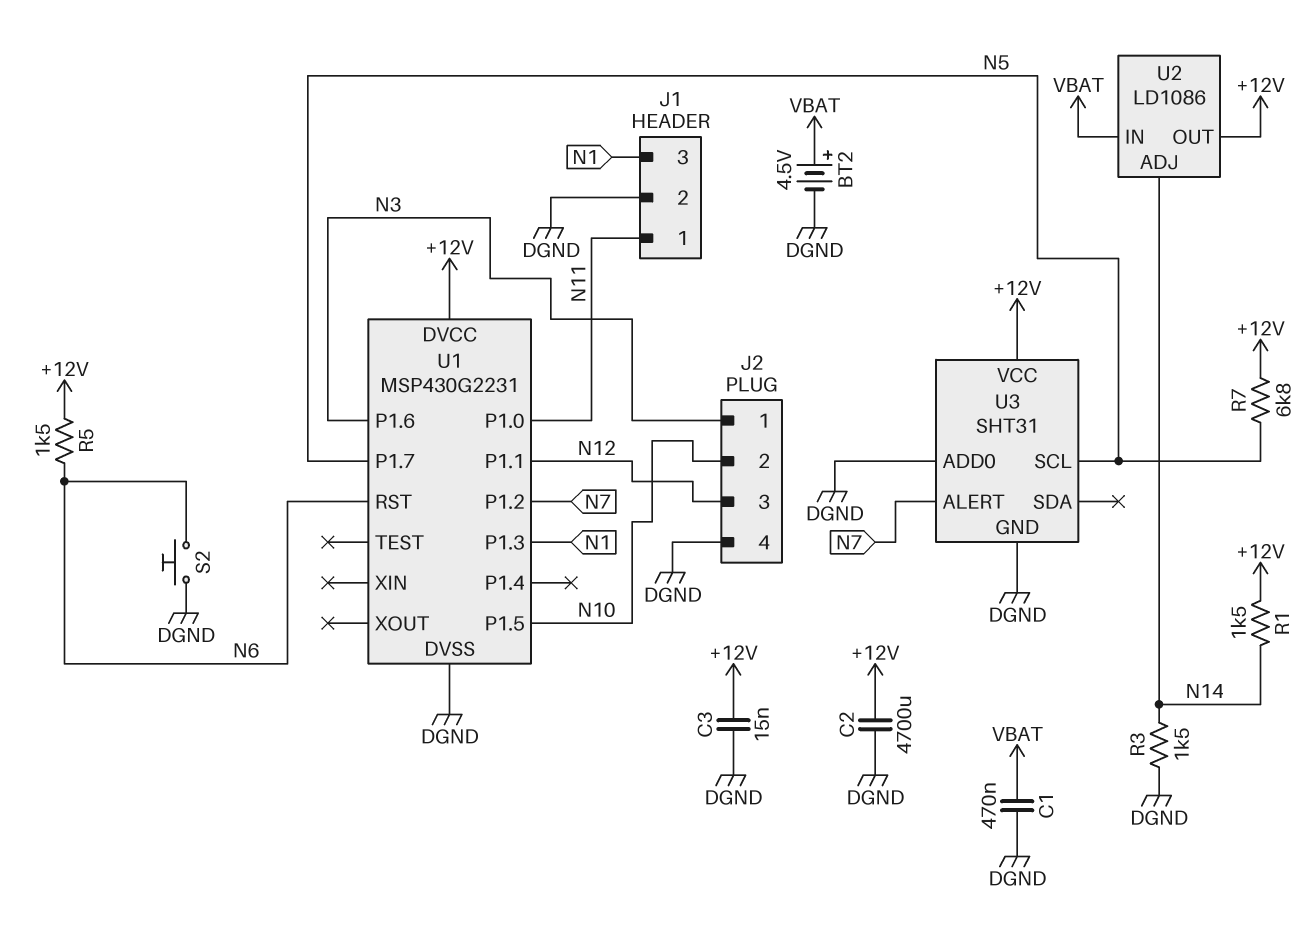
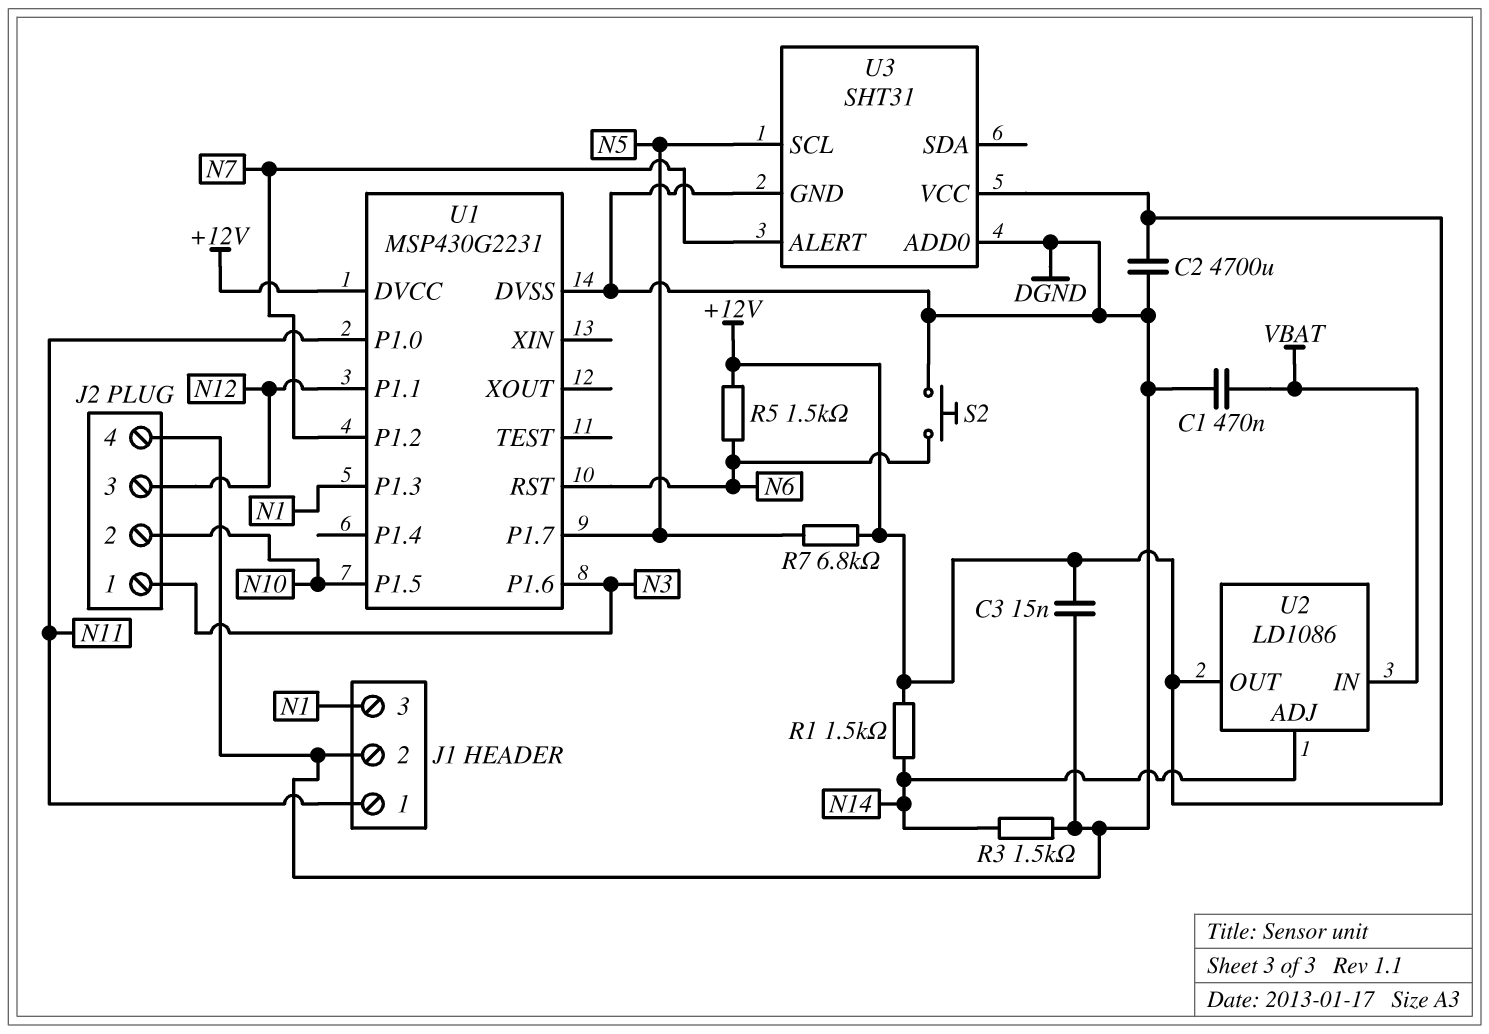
BT2: 4.5V (plus VBAT, minus DGND) -> none

